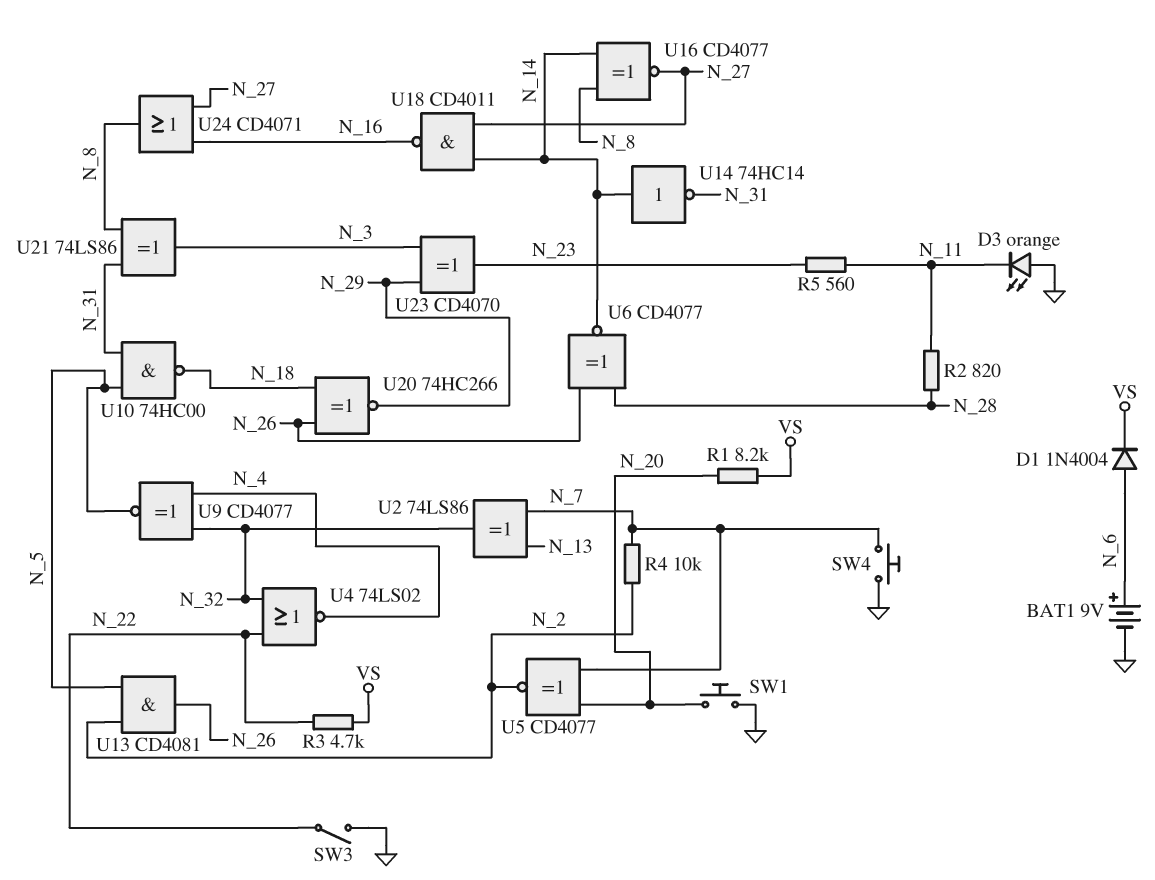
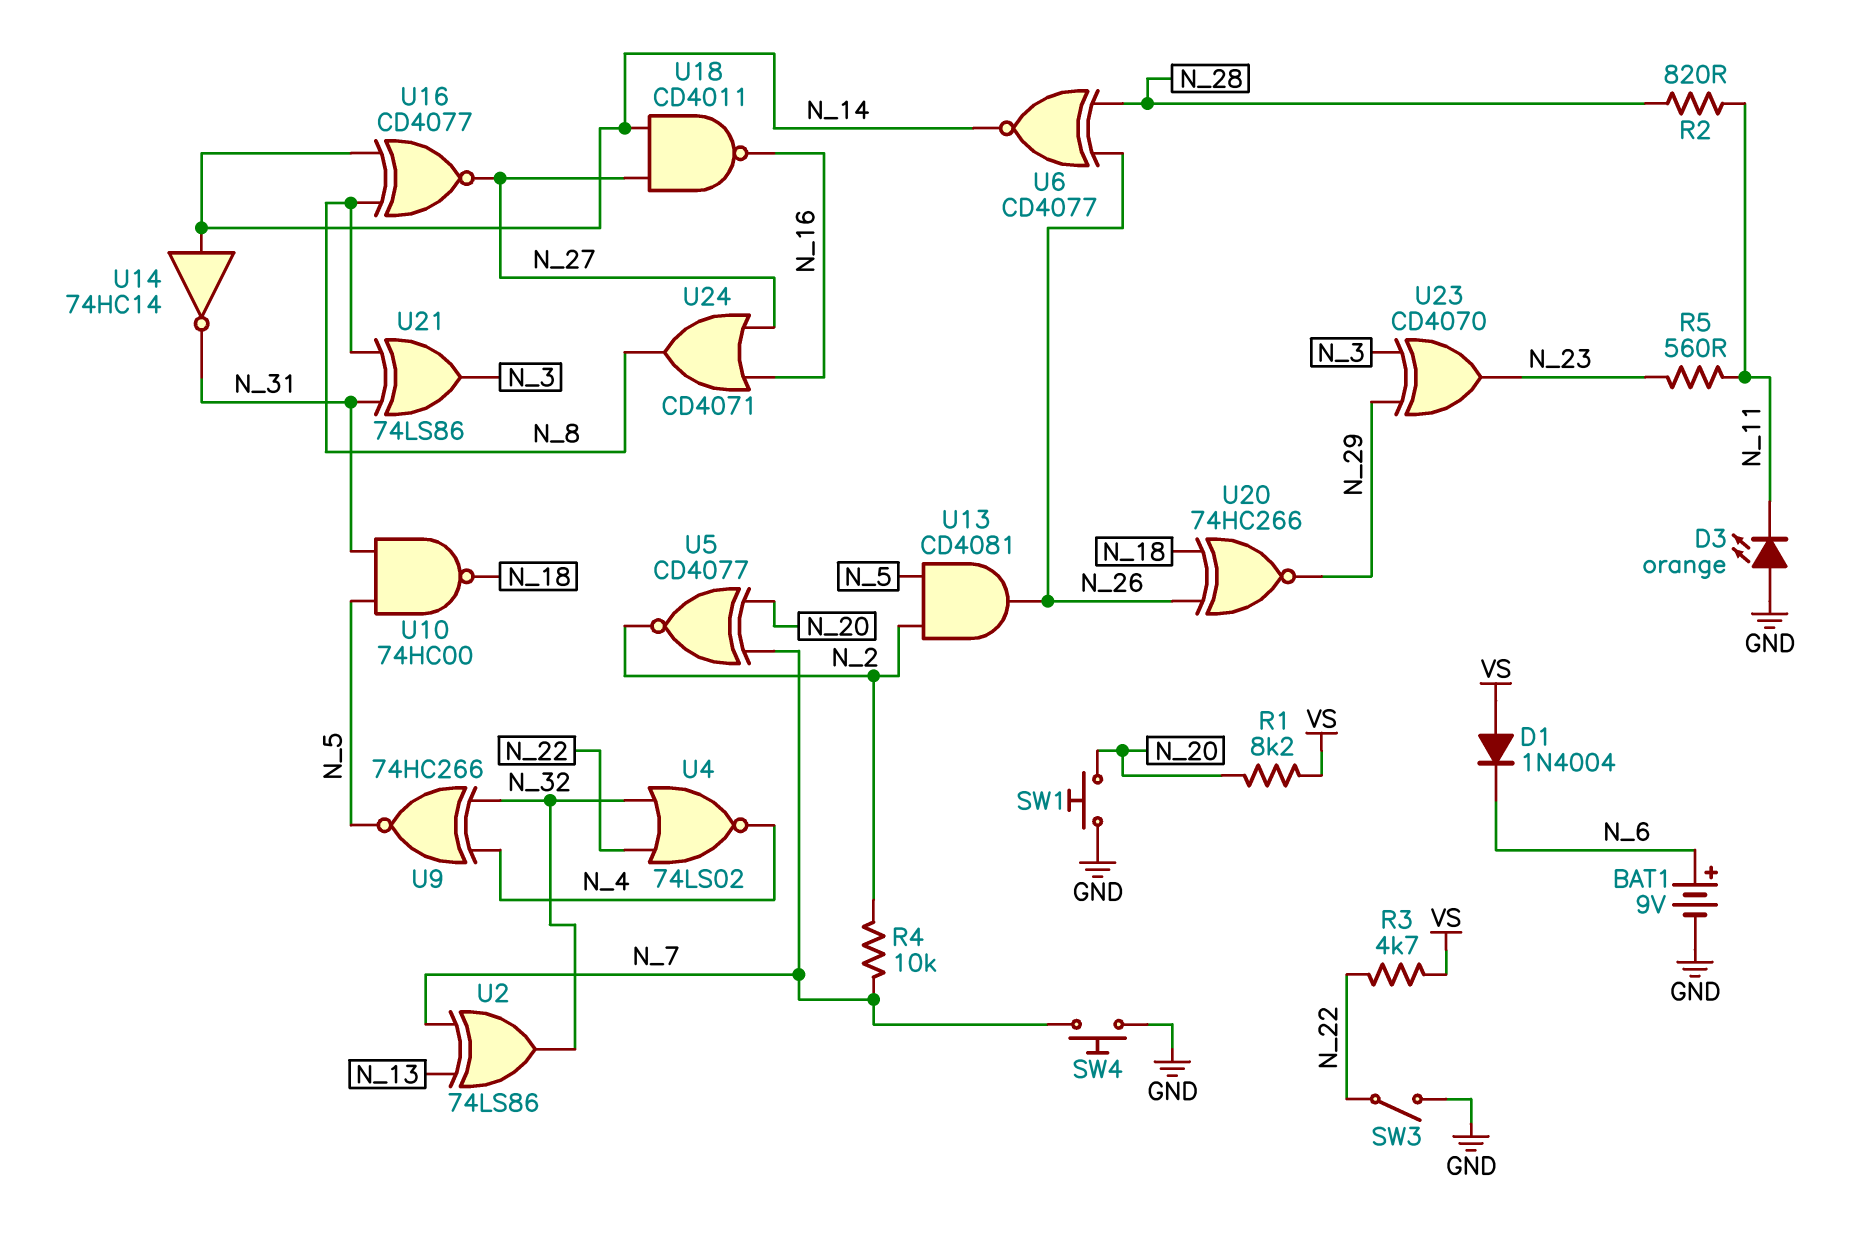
D1: diode 1N4004 (A N_6, K VS) -> diode 1N4004 (A VS, K N_6)
U9: XNOR CD4077 (in N_4, in N_32, out N_5) -> XNOR 74HC266 (in N_4, in N_32, out N_5)

